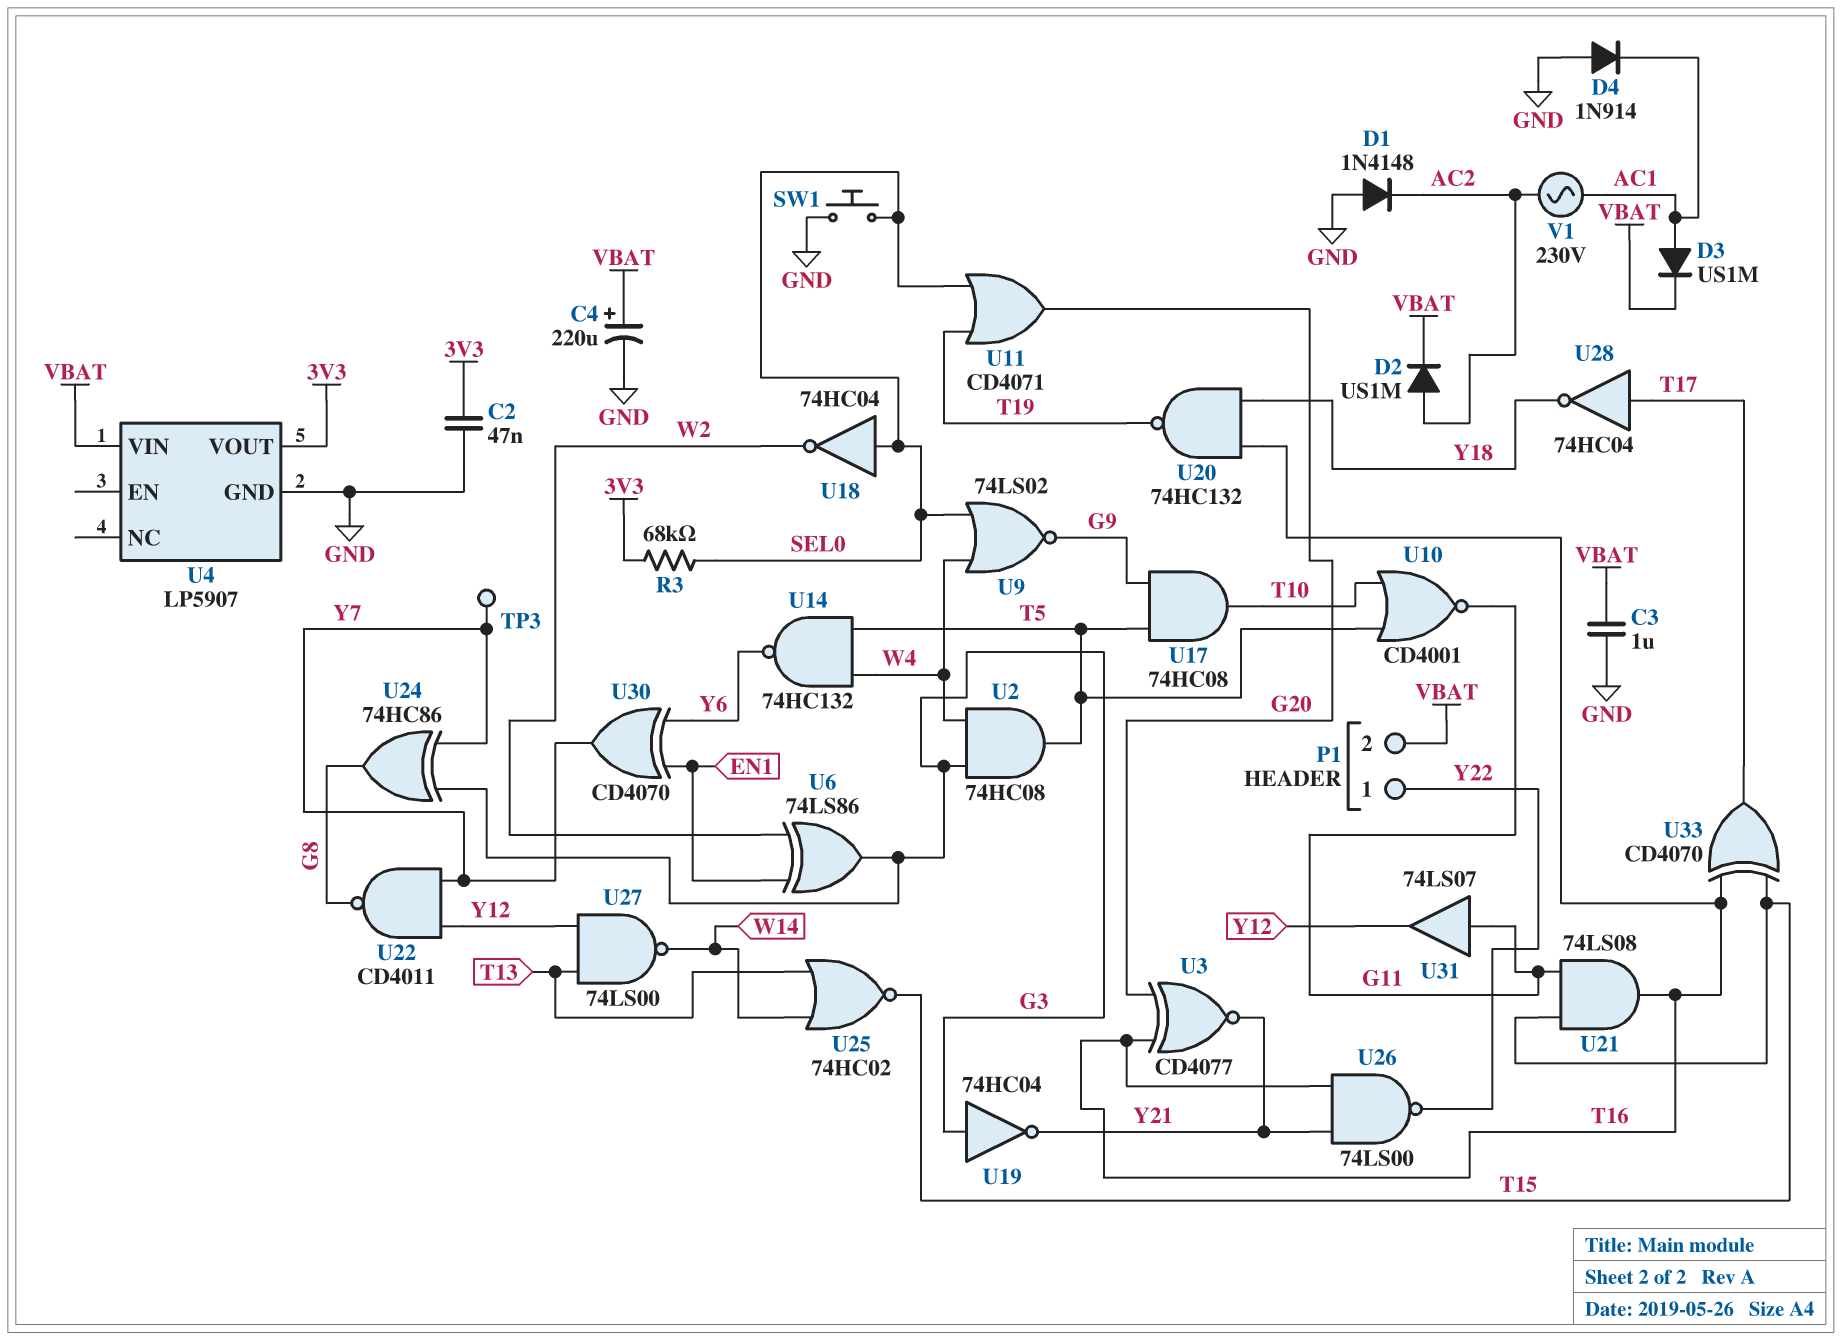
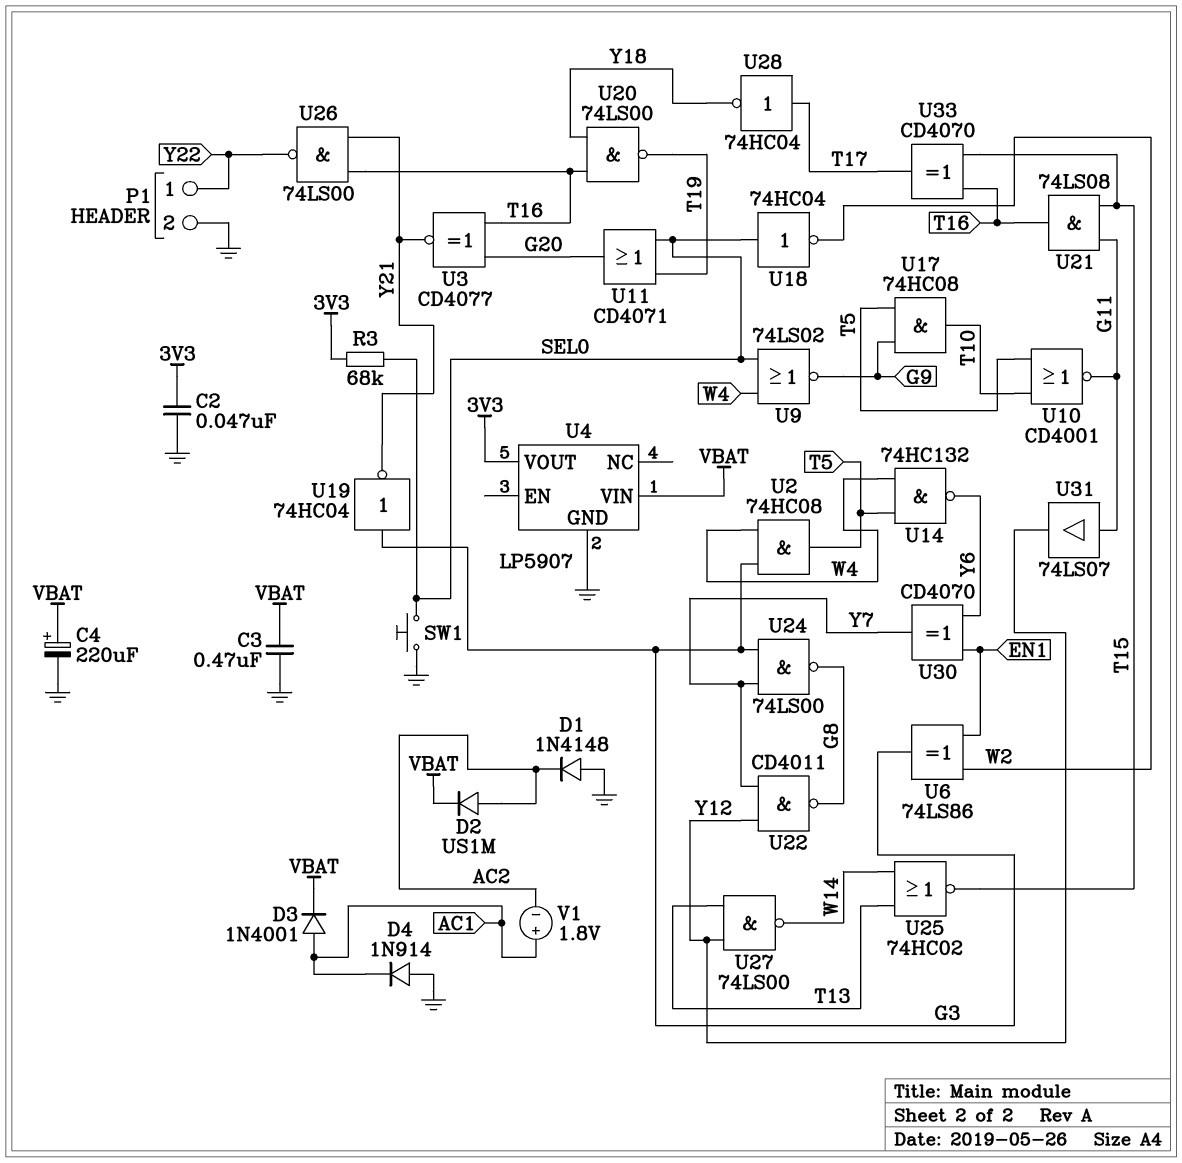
C3: 1uF (GND, VBAT) -> 470nF (GND, VBAT)
D3: diode US1M (A AC1, K VBAT) -> diode 1N4001 (A AC1, K VBAT)
P1 pin 2: VBAT -> GND
TP3: test point (Y7) -> none
U20: NAND 74HC132 (in T16, in Y18, out T19) -> NAND 74LS00 (in T16, in Y18, out T19)
U24: XOR 74HC86 (in G3, in Y7, out G8) -> NAND 74LS00 (in G3, in Y7, out G8)
V1: AC 230V (AC1, AC2) -> 1.8V (plus AC1, minus AC2)

